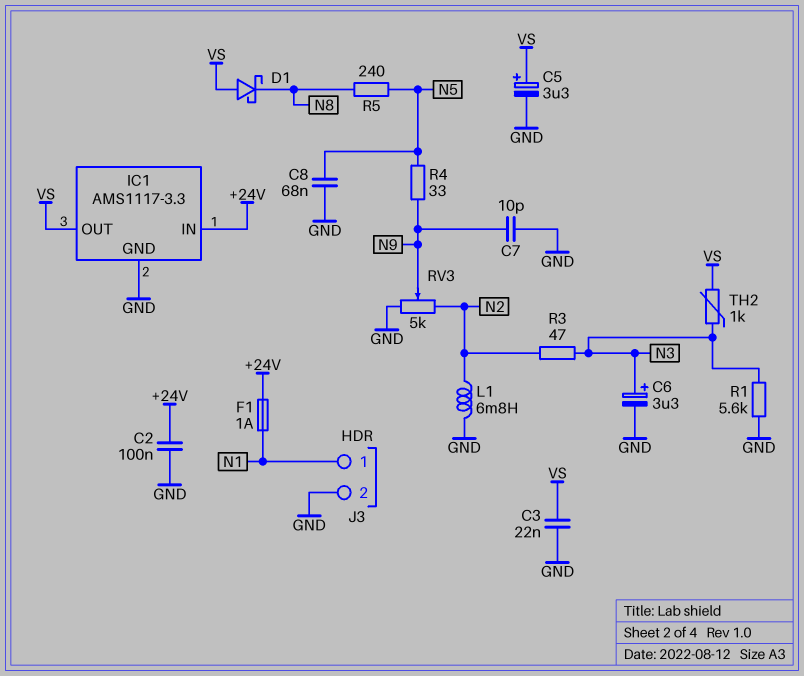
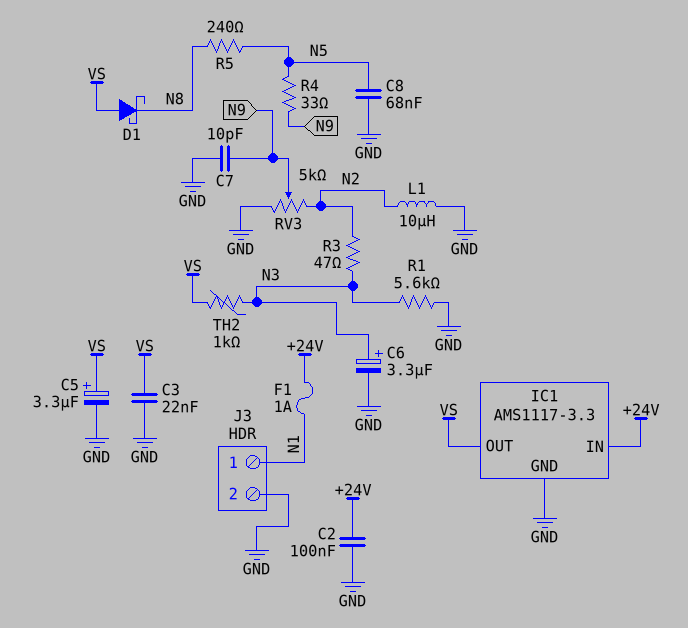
L1: 6.8mH (GND, N2) -> 10uH (GND, N2)

